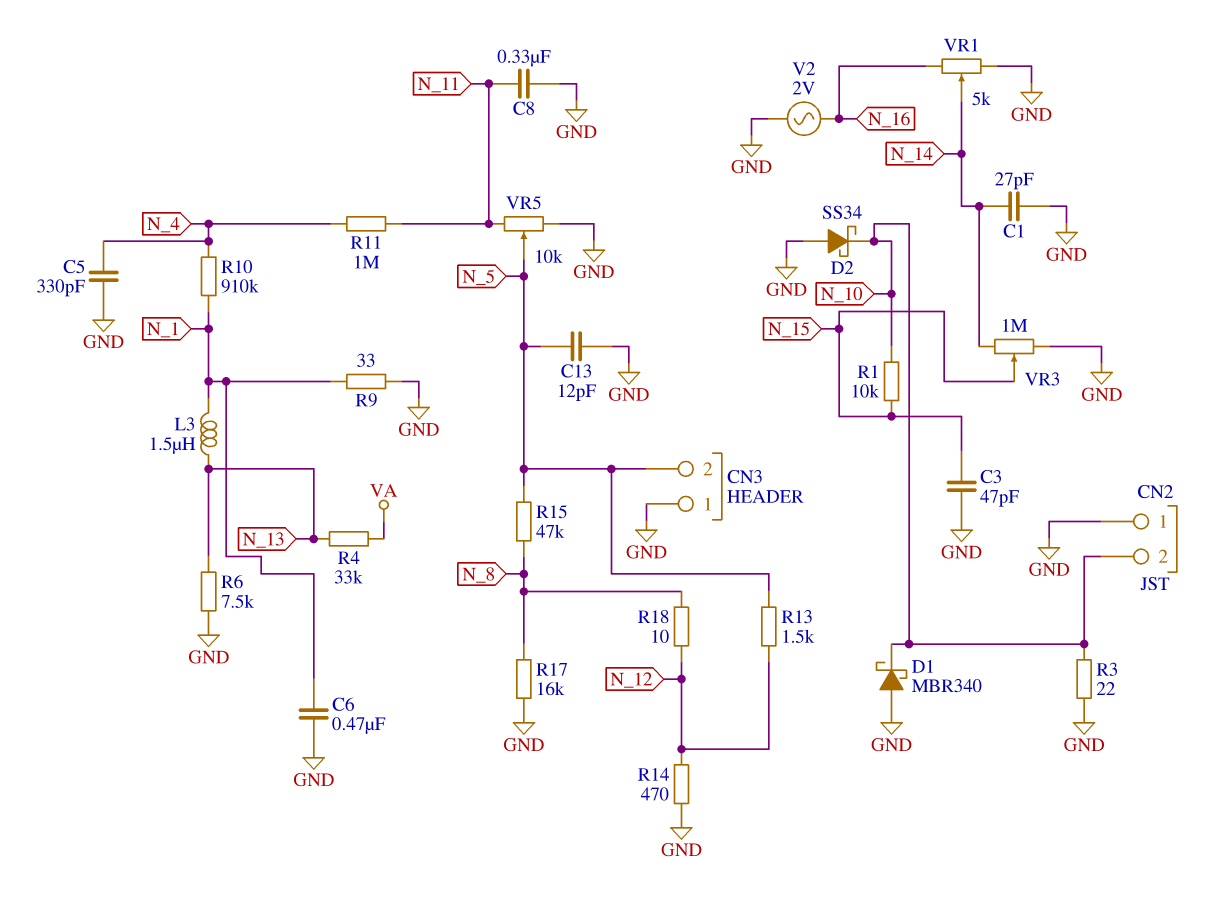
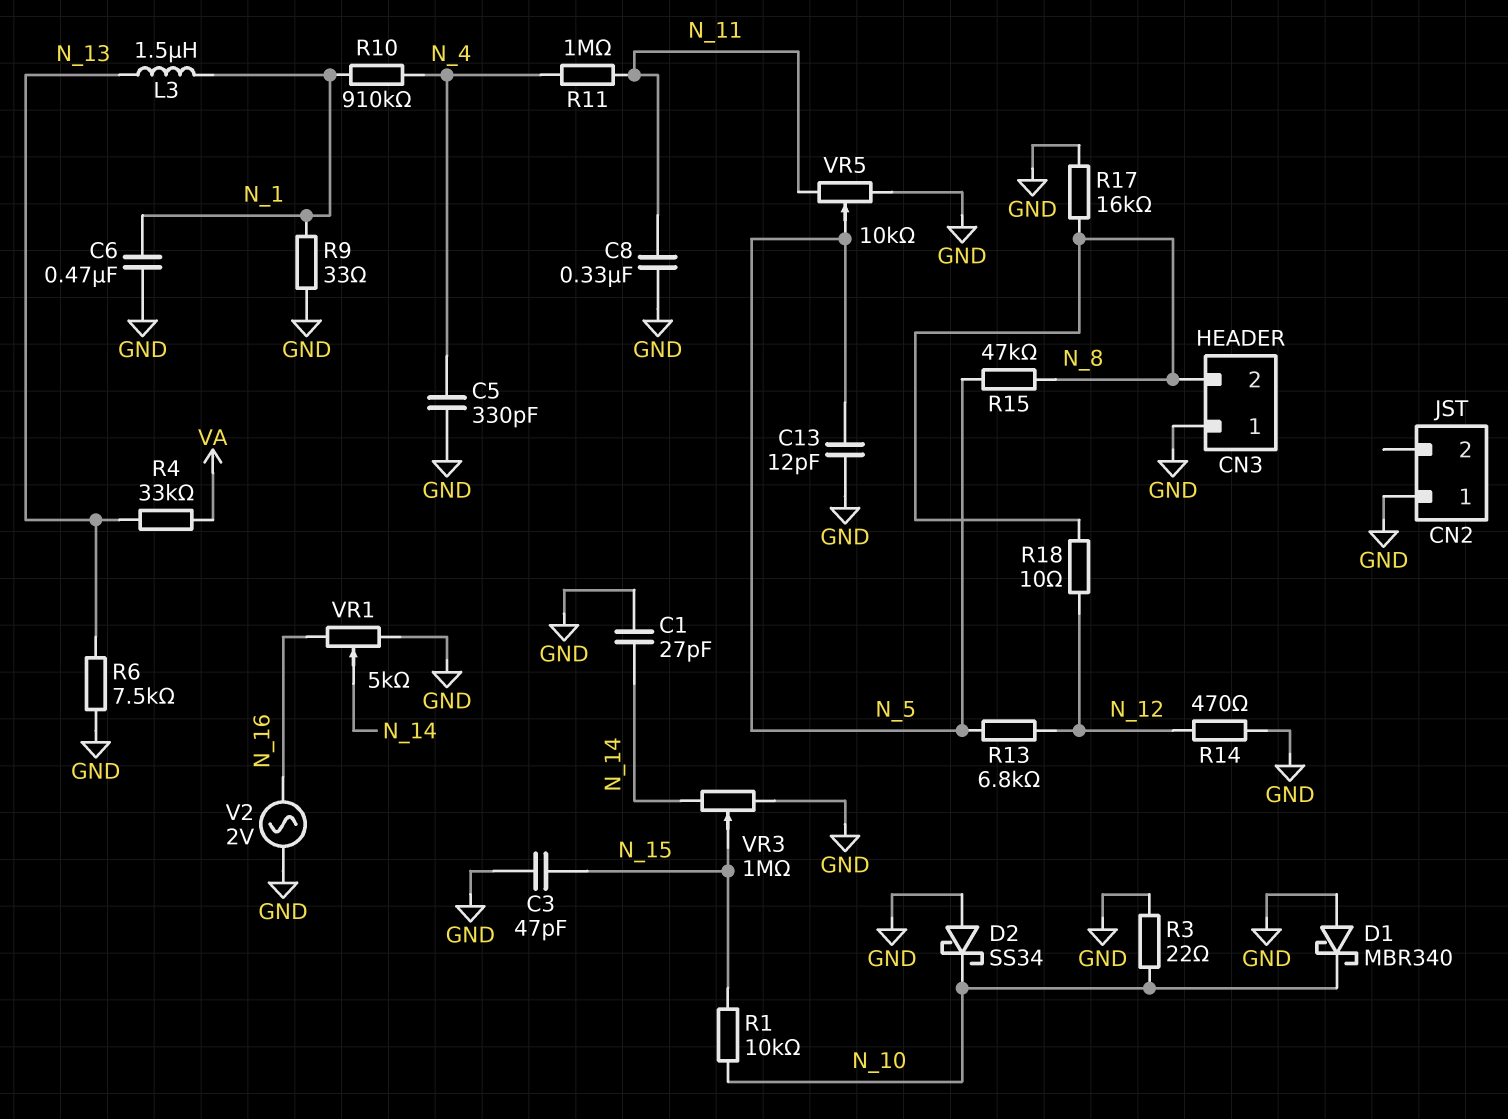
CN2 pin 2: N_10 -> none
CN3 pin 2: N_5 -> N_8
R13: 1.5k (N_5, N_12) -> 6.8k (N_5, N_12)

